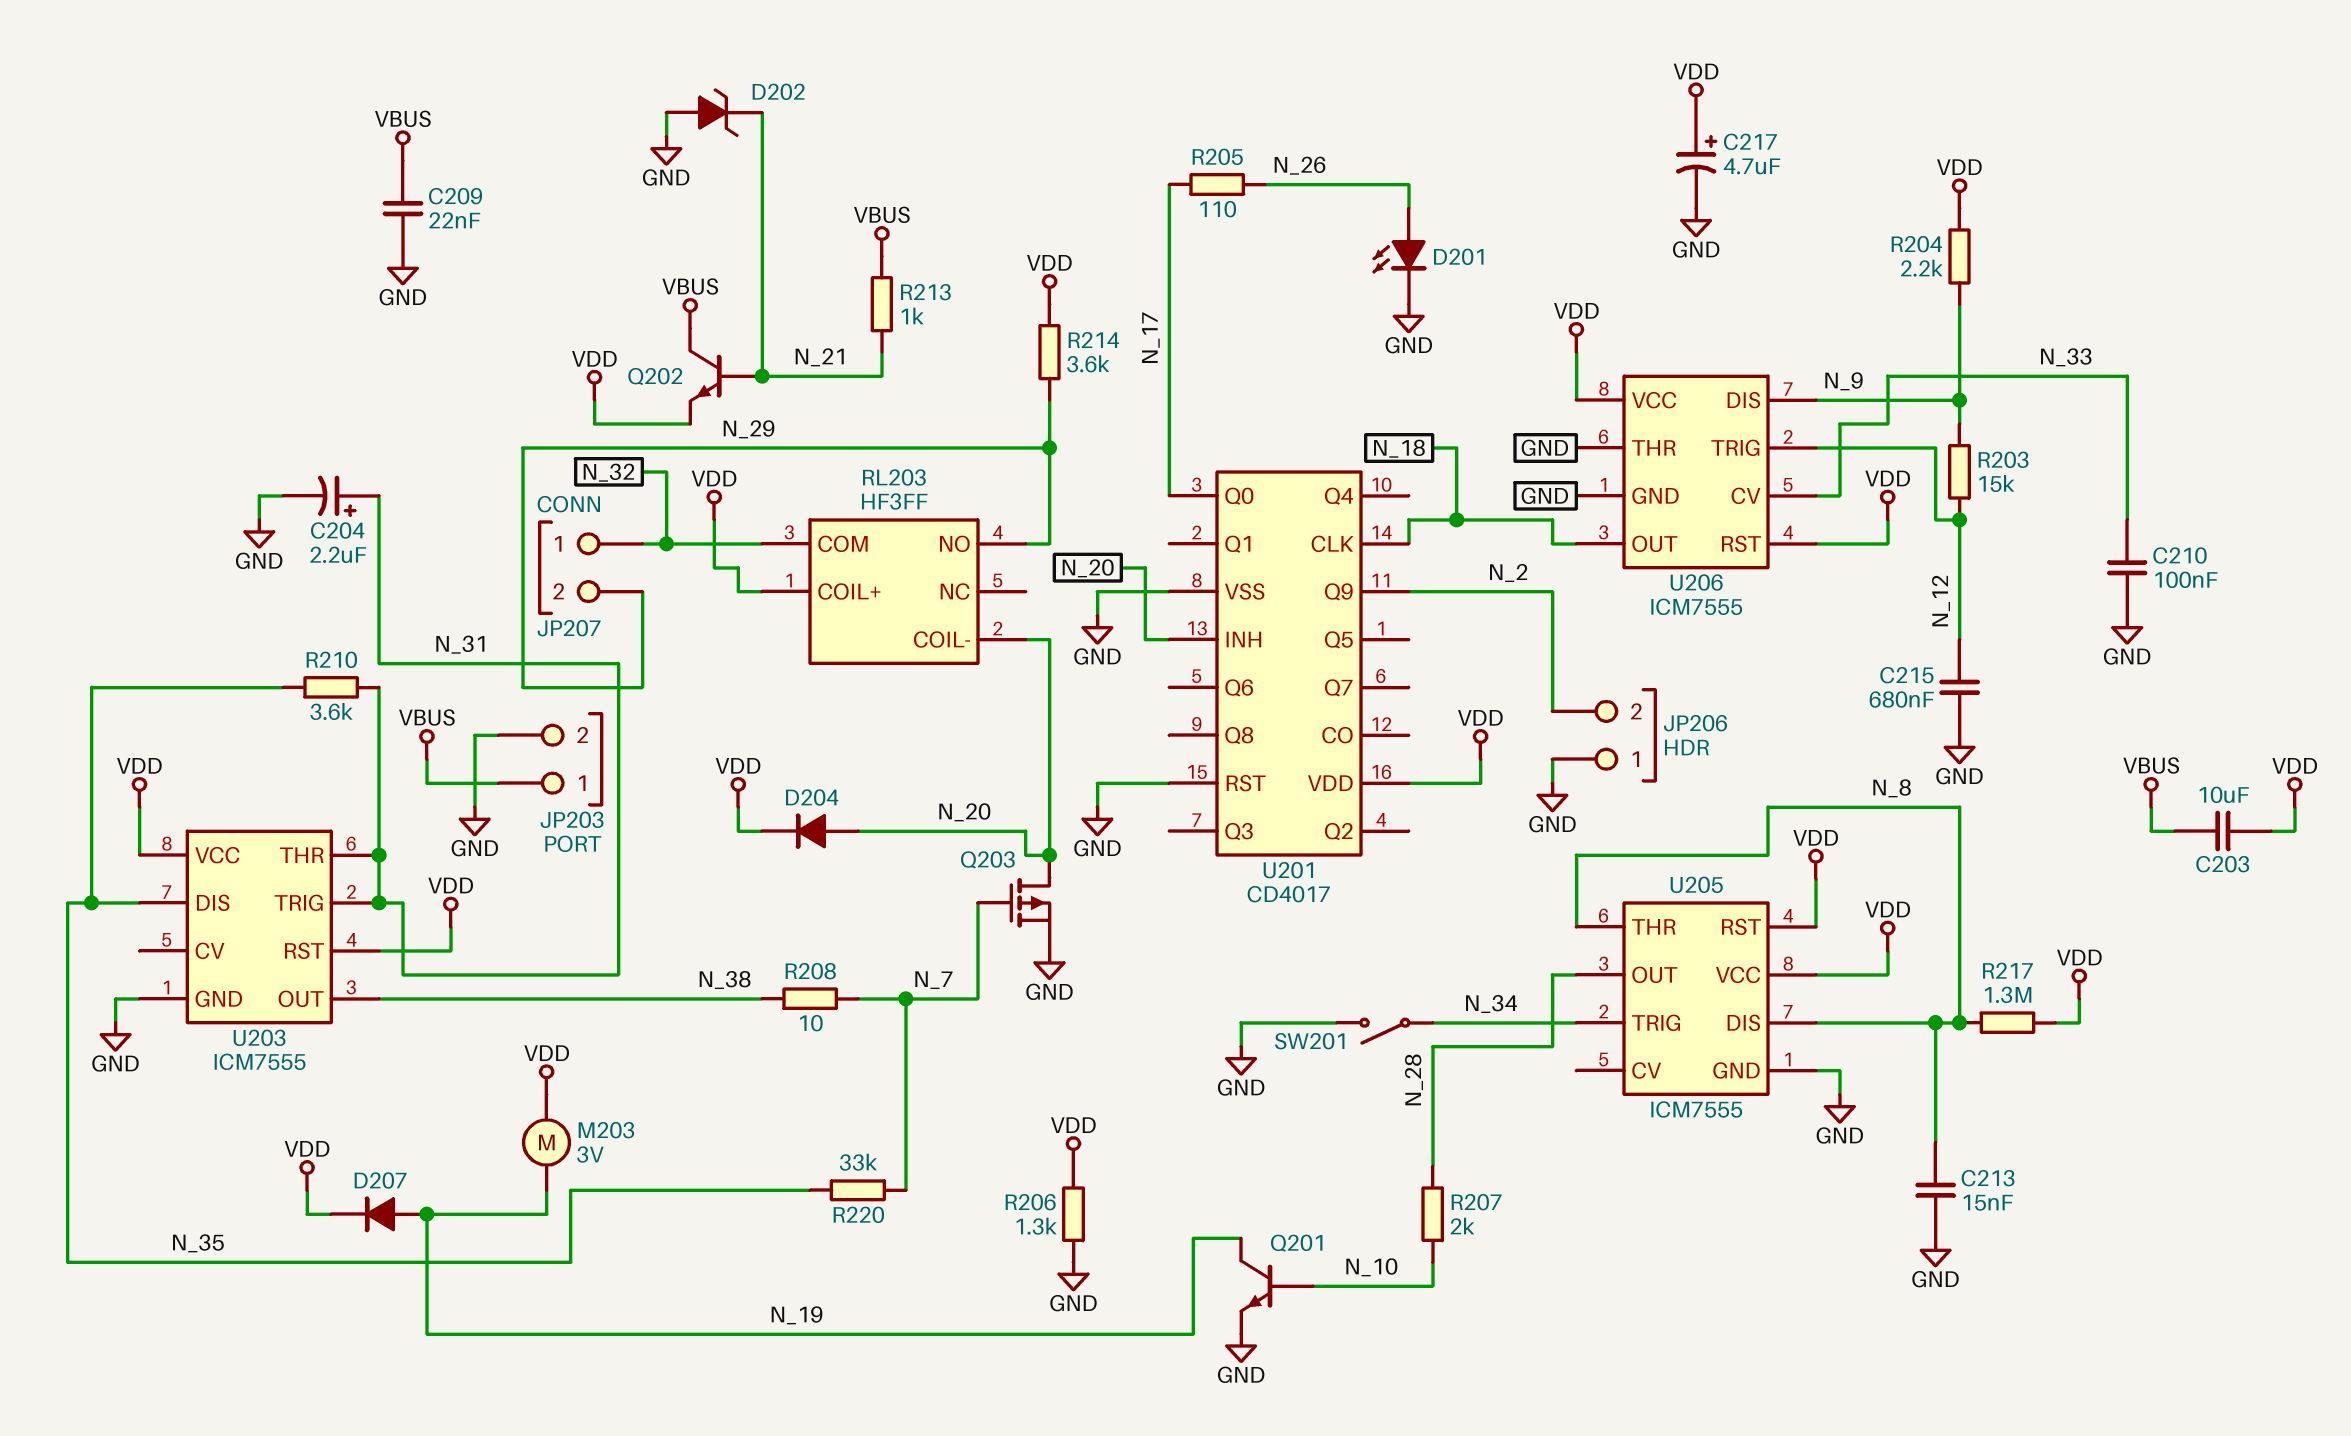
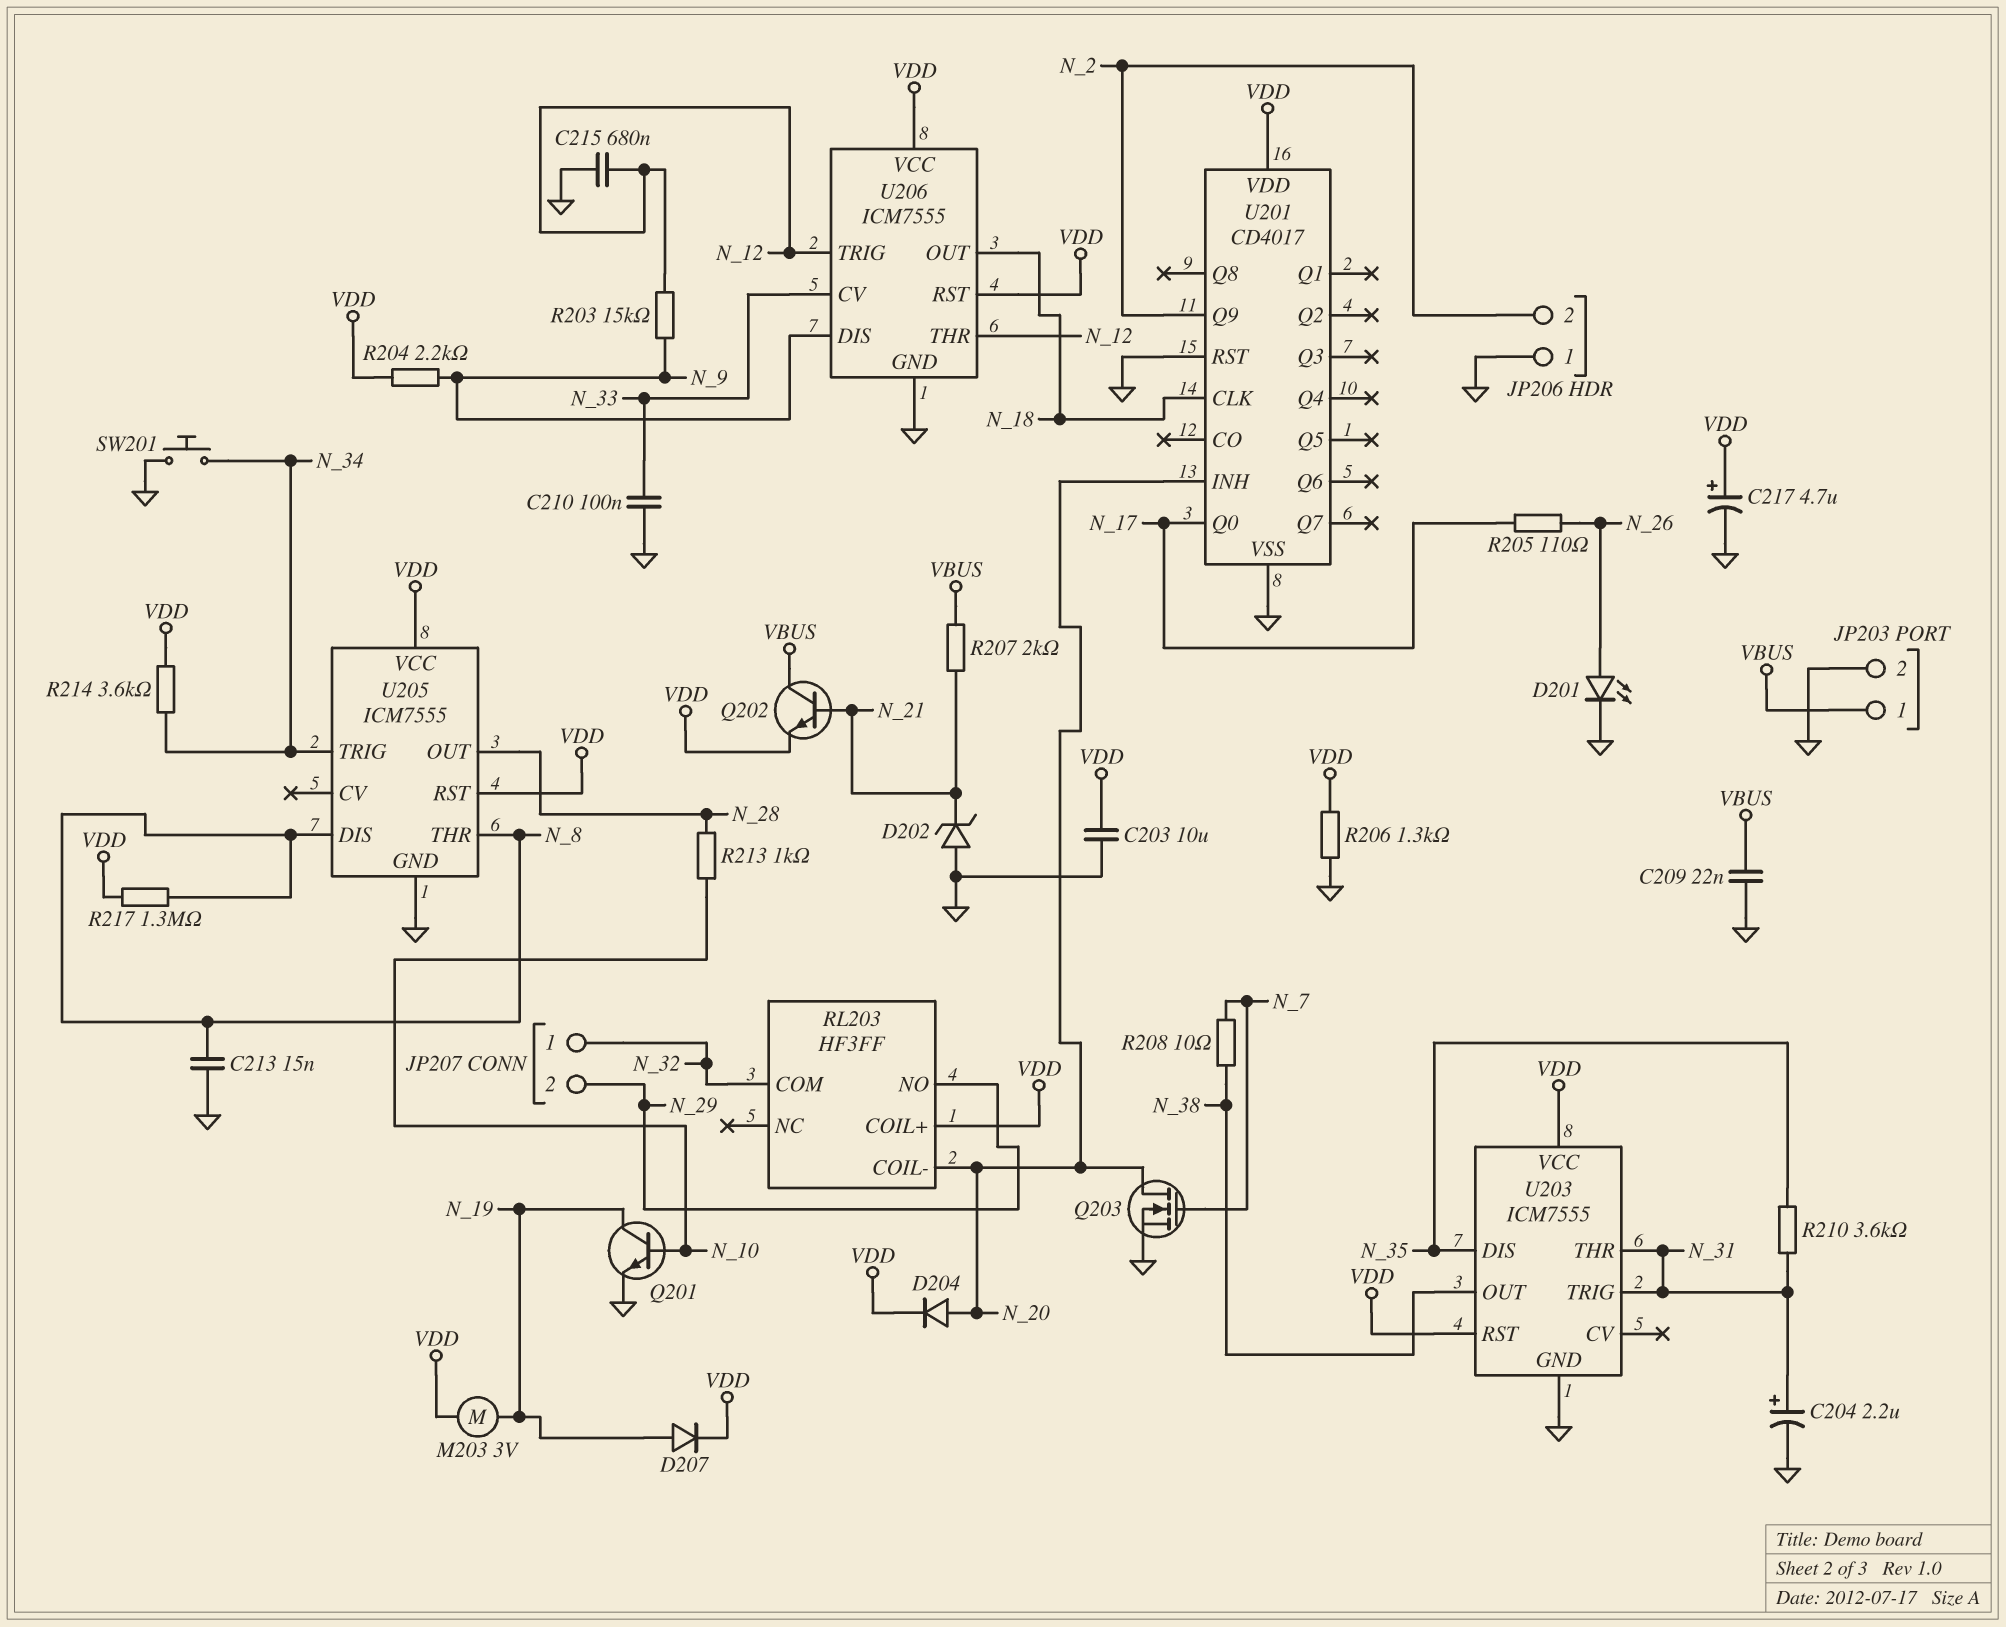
C203: 10uF (VBUS, VDD) -> 10uF (GND, VDD)
Q203: PMOS (G N_7, D N_20, S GND) -> NMOS (G N_7, D N_20, S GND)
R207: 2k (N_10, N_28) -> 2k (N_21, VBUS)
R213: 1k (N_21, VBUS) -> 1k (N_10, N_28)
R214: 3.6k (N_29, VDD) -> 3.6k (N_34, VDD)
R220: 33k (N_7, N_35) -> none
SW201: switch (GND, N_34) -> button (GND, N_34)
U206 pin THR: GND -> N_12

